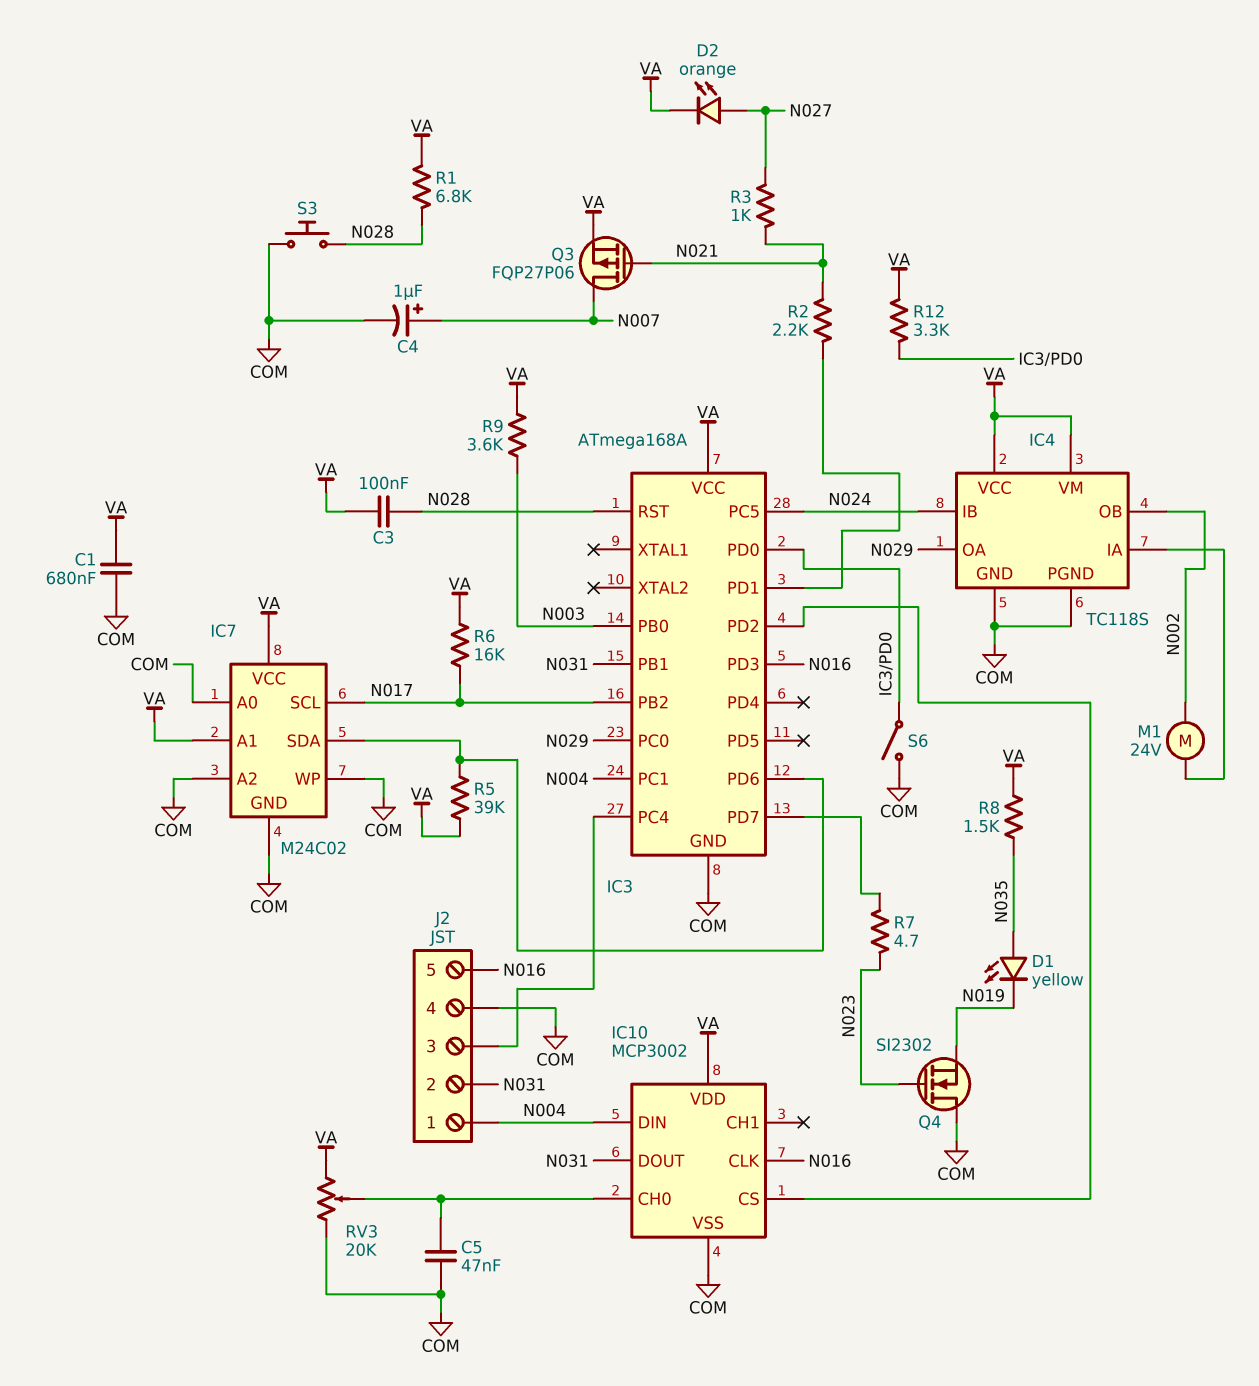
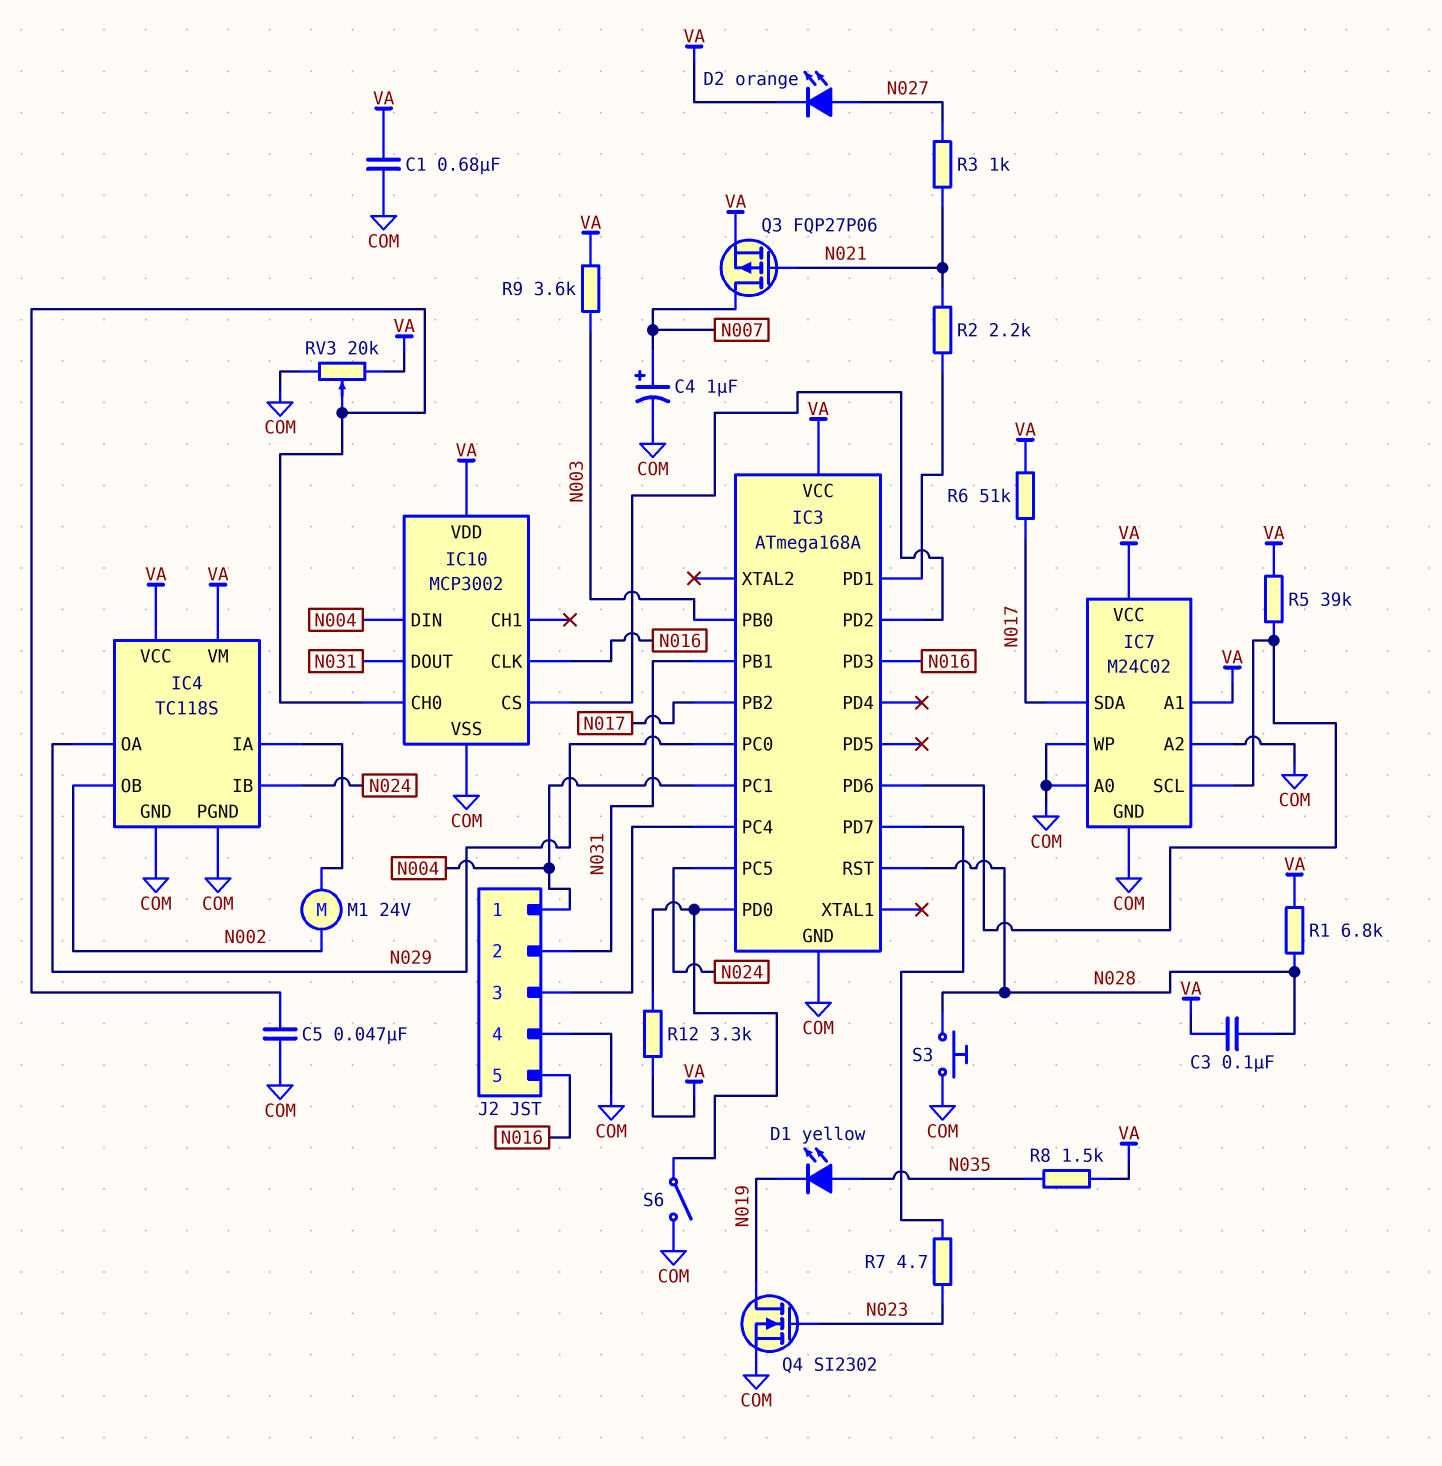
IC7 pin SCL: N017 -> IC3/PD6
IC7 pin SDA: IC3/PD6 -> N017
Q4: NMOS SI2302 (G N023, D COM, S N019) -> NMOS SI2302 (G N023, D N019, S COM)
R6: 16k (N017, VA) -> 51k (N017, VA)

